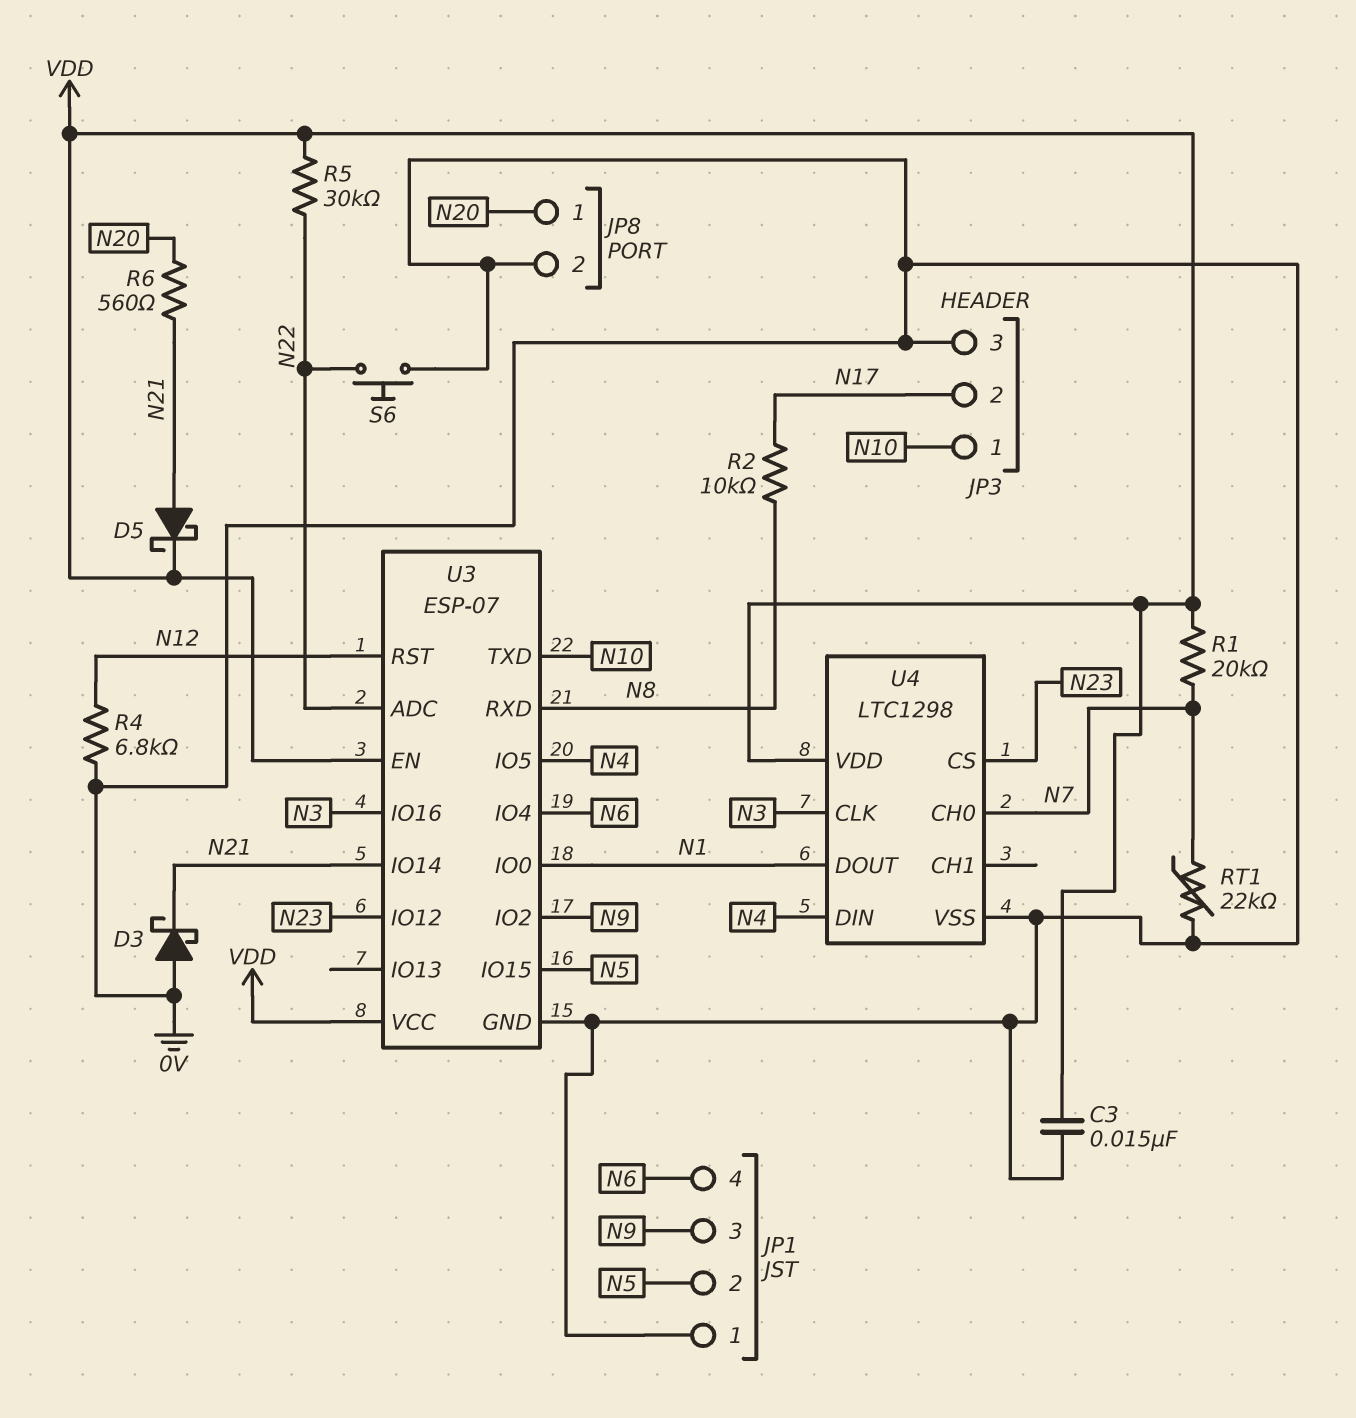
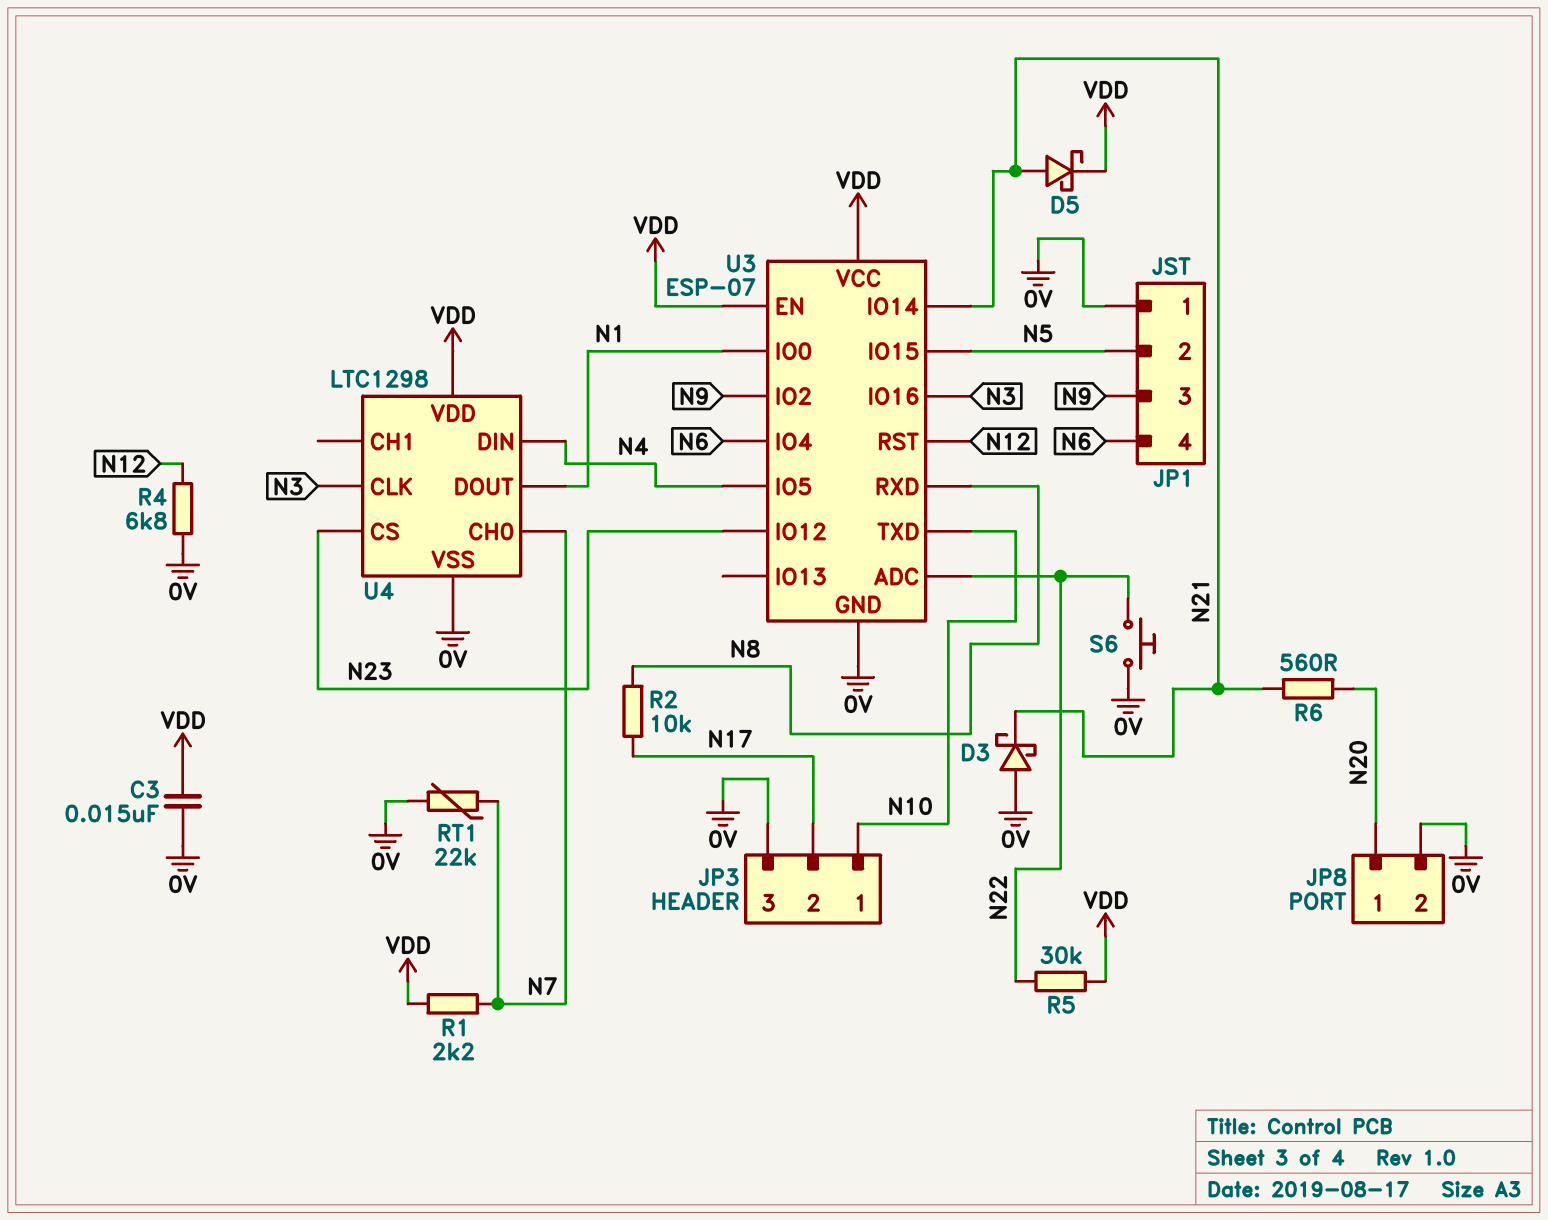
R1: 20k (N7, VDD) -> 2.2k (N7, VDD)

